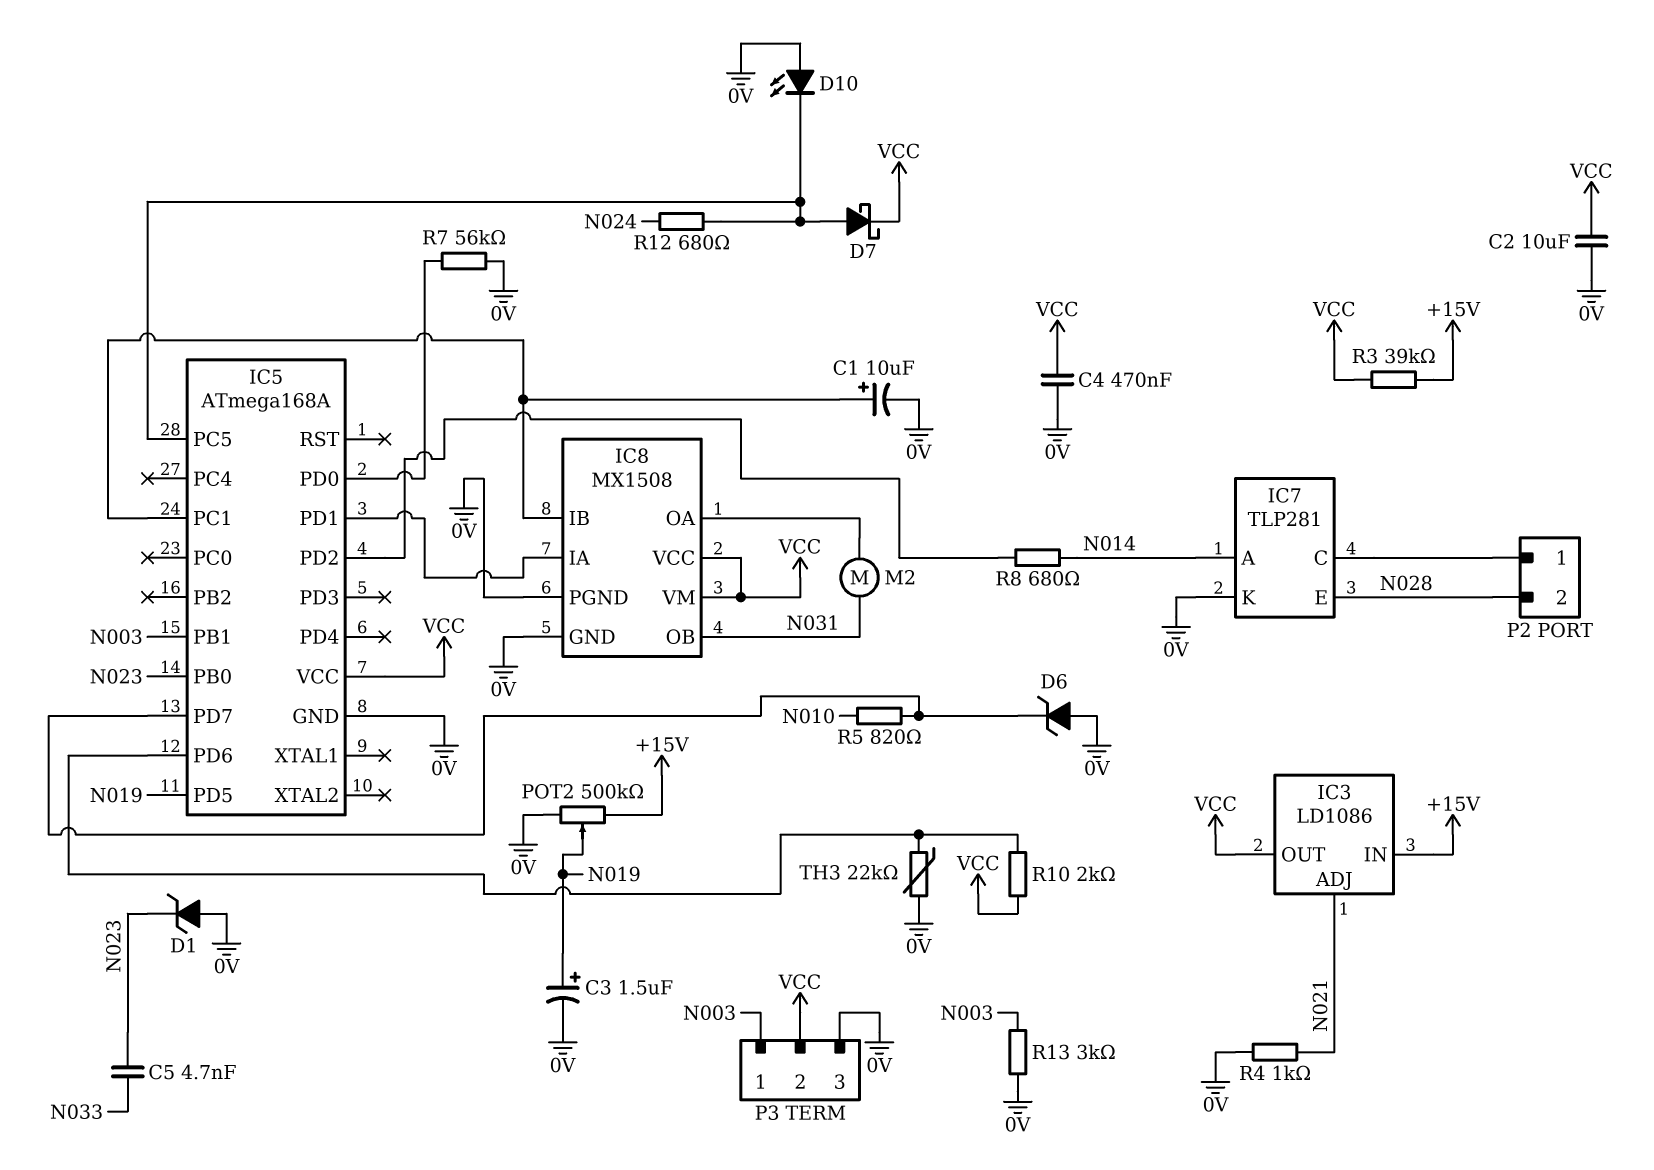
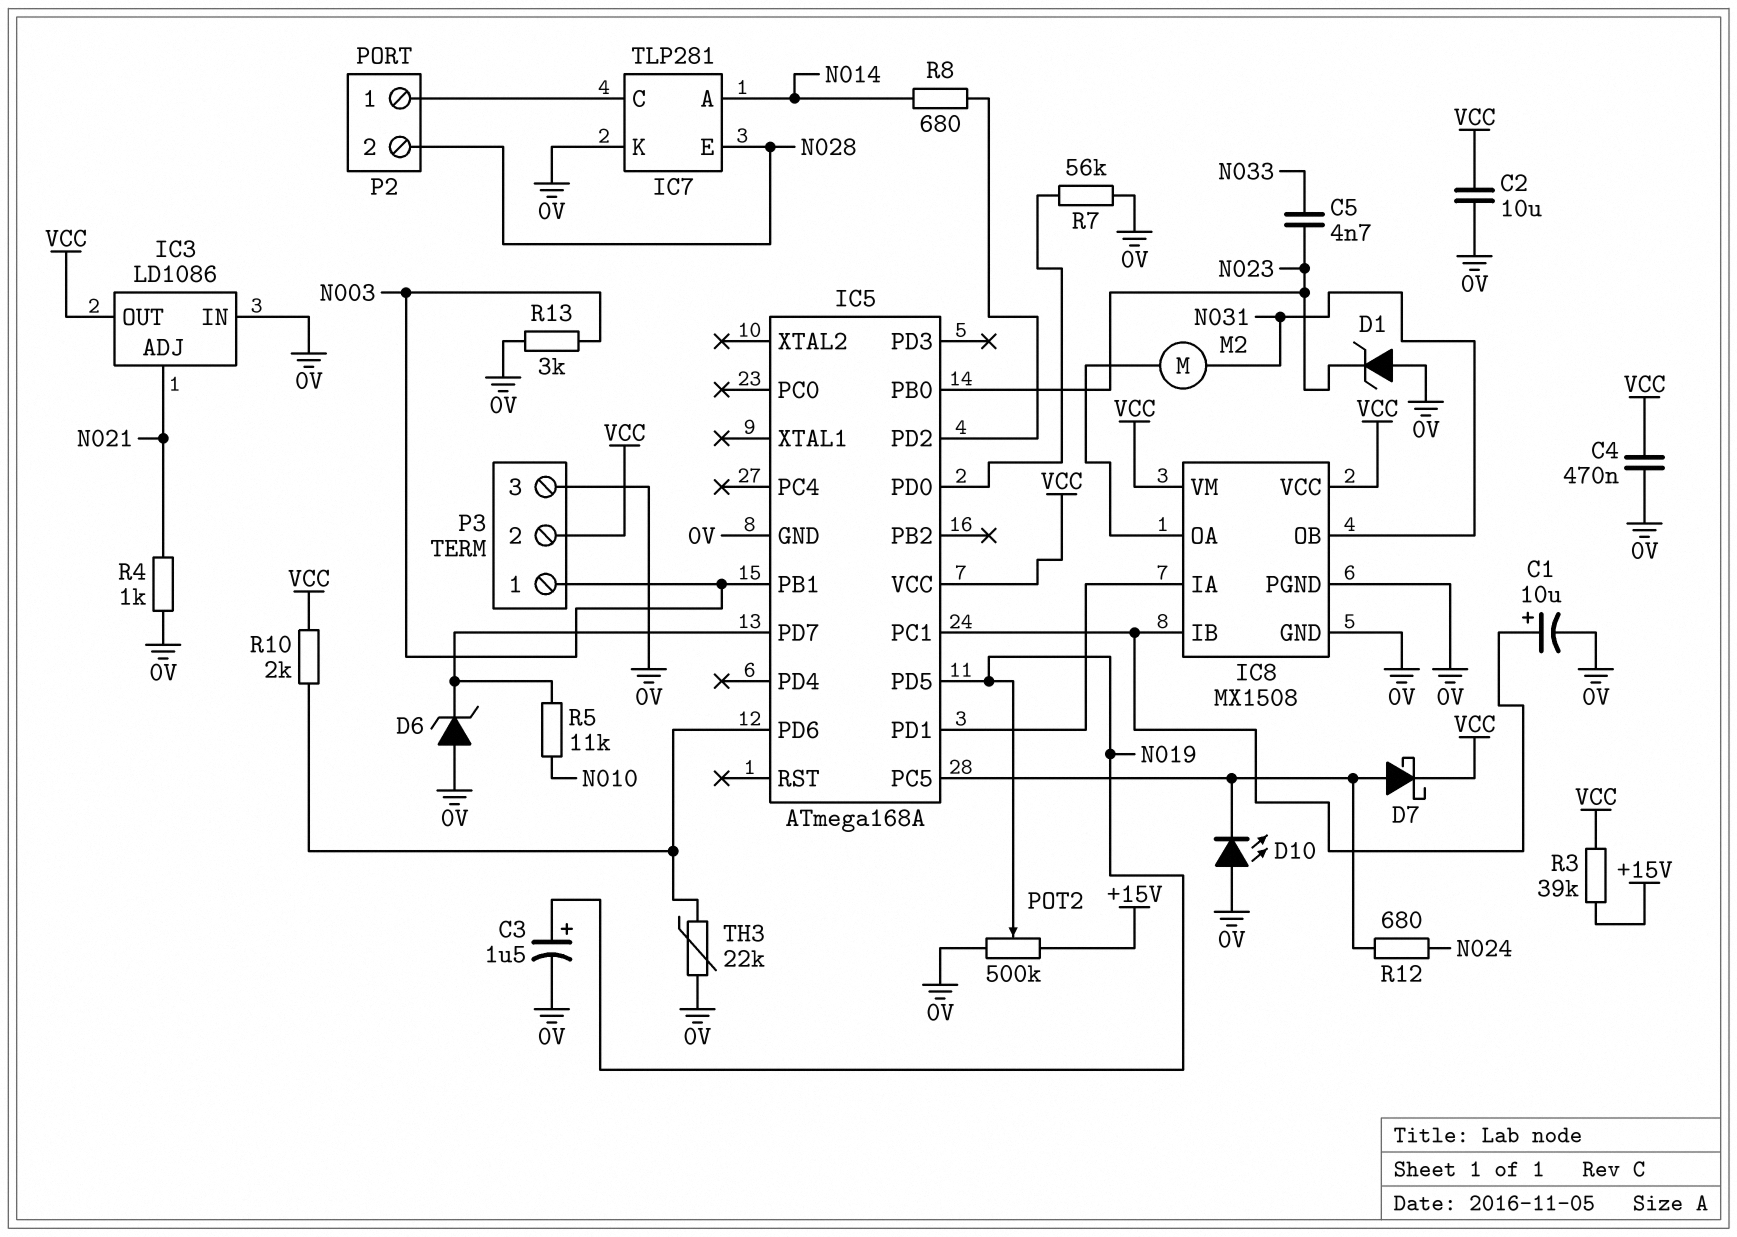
IC3 pin IN: +15V -> 0V
R5: 820 (IC5/PD7, N010) -> 11k (IC5/PD7, N010)

